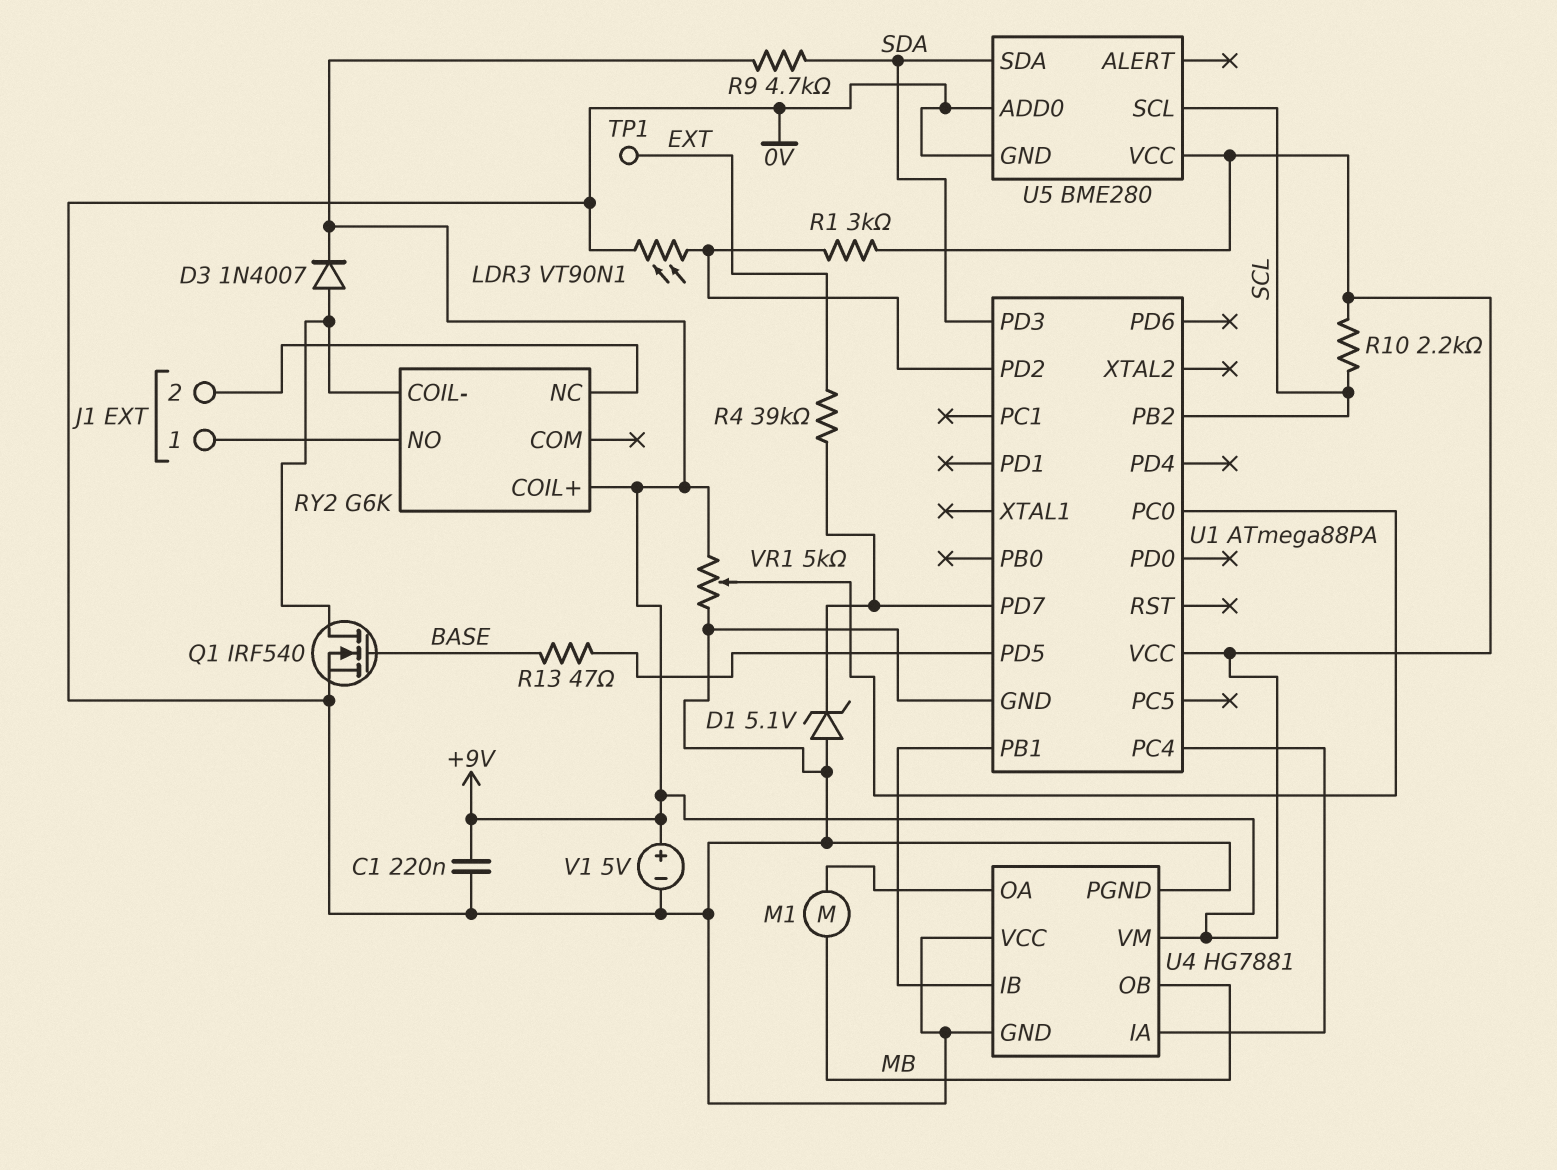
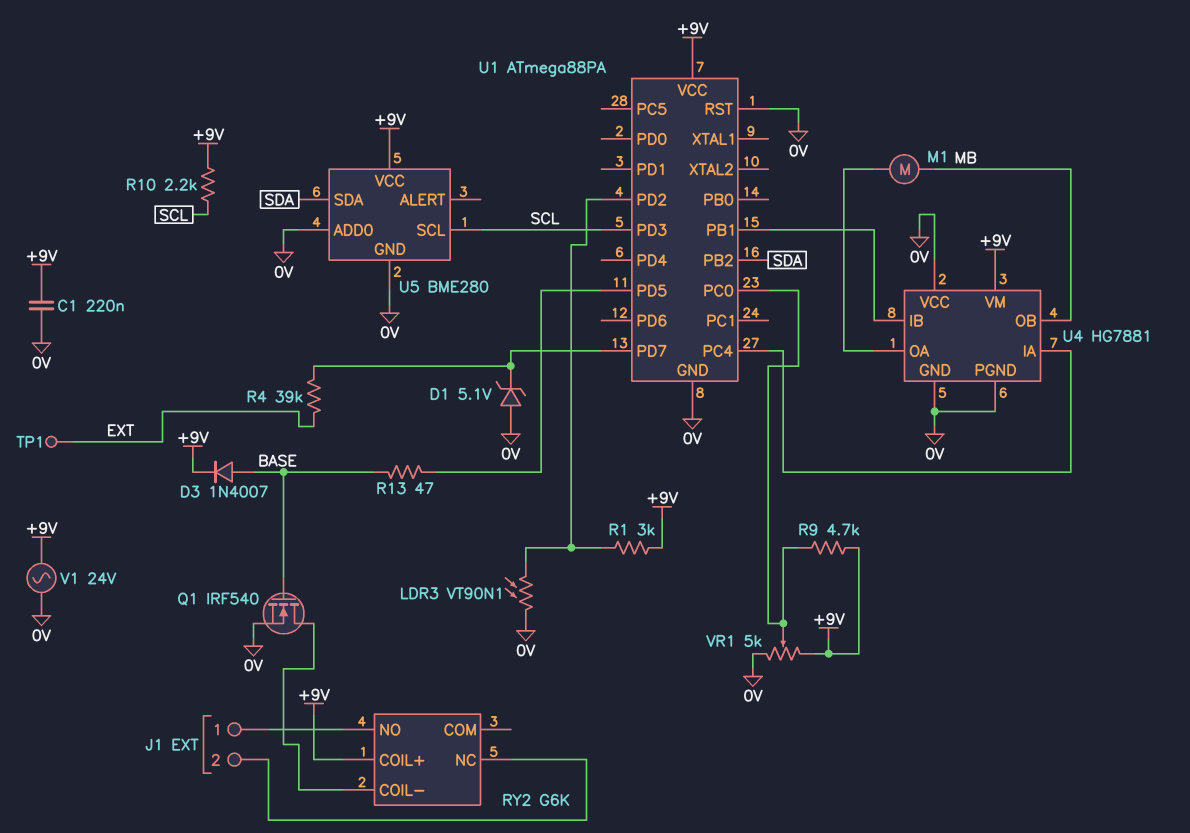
D3: diode 1N4007 (A RY2/COIL-, K +9V) -> diode 1N4007 (A BASE, K +9V)
R9: 4.7k (+9V, SDA) -> 4.7k (+9V, U1/PC0)
U1 pin PB2: SCL -> SDA
U1 pin PD3: SDA -> SCL
U1 pin RST: none -> 0V
V1: 5V (plus +9V, minus 0V) -> AC 24V (+9V, 0V)

